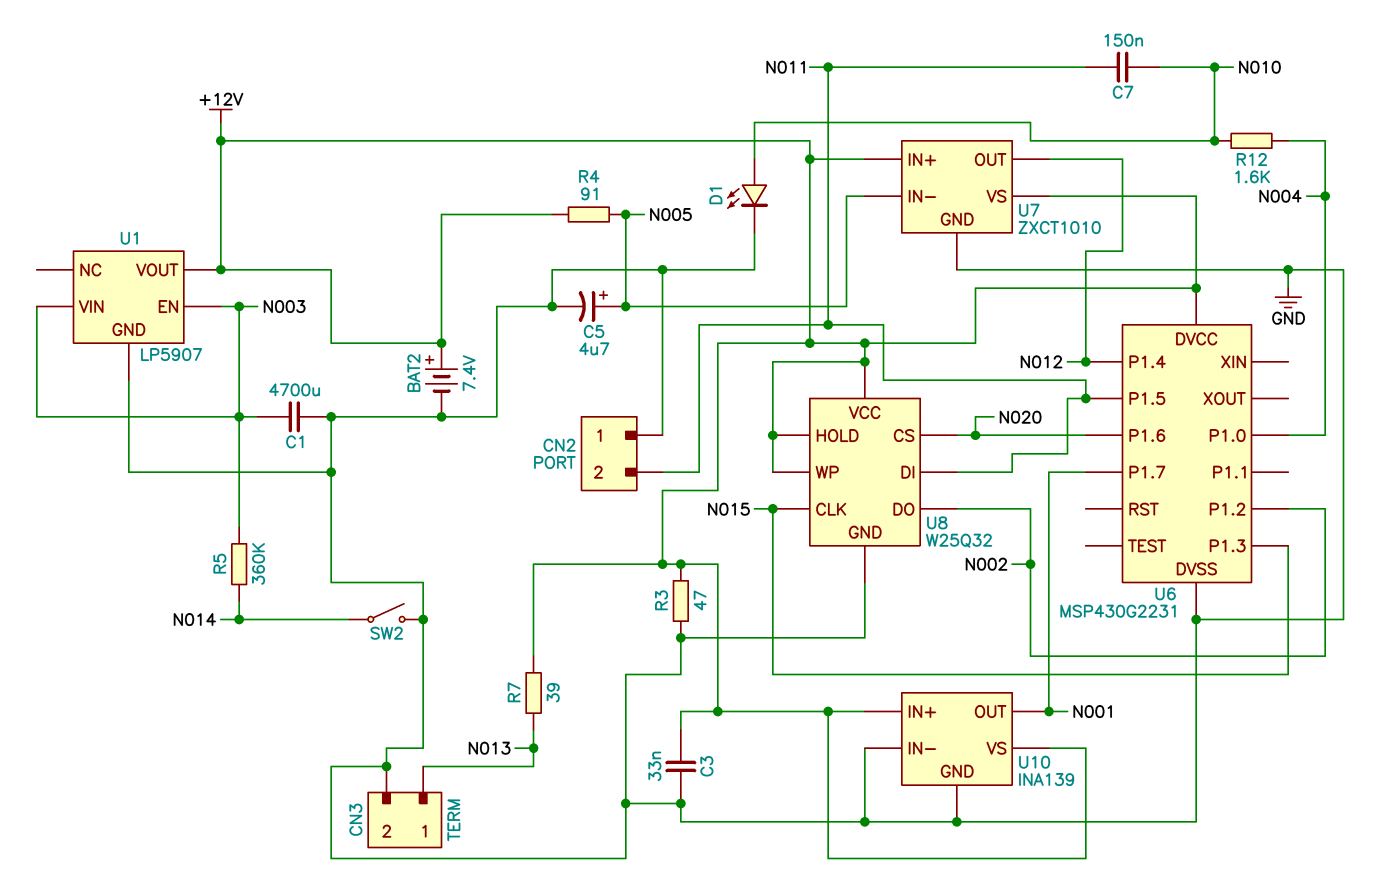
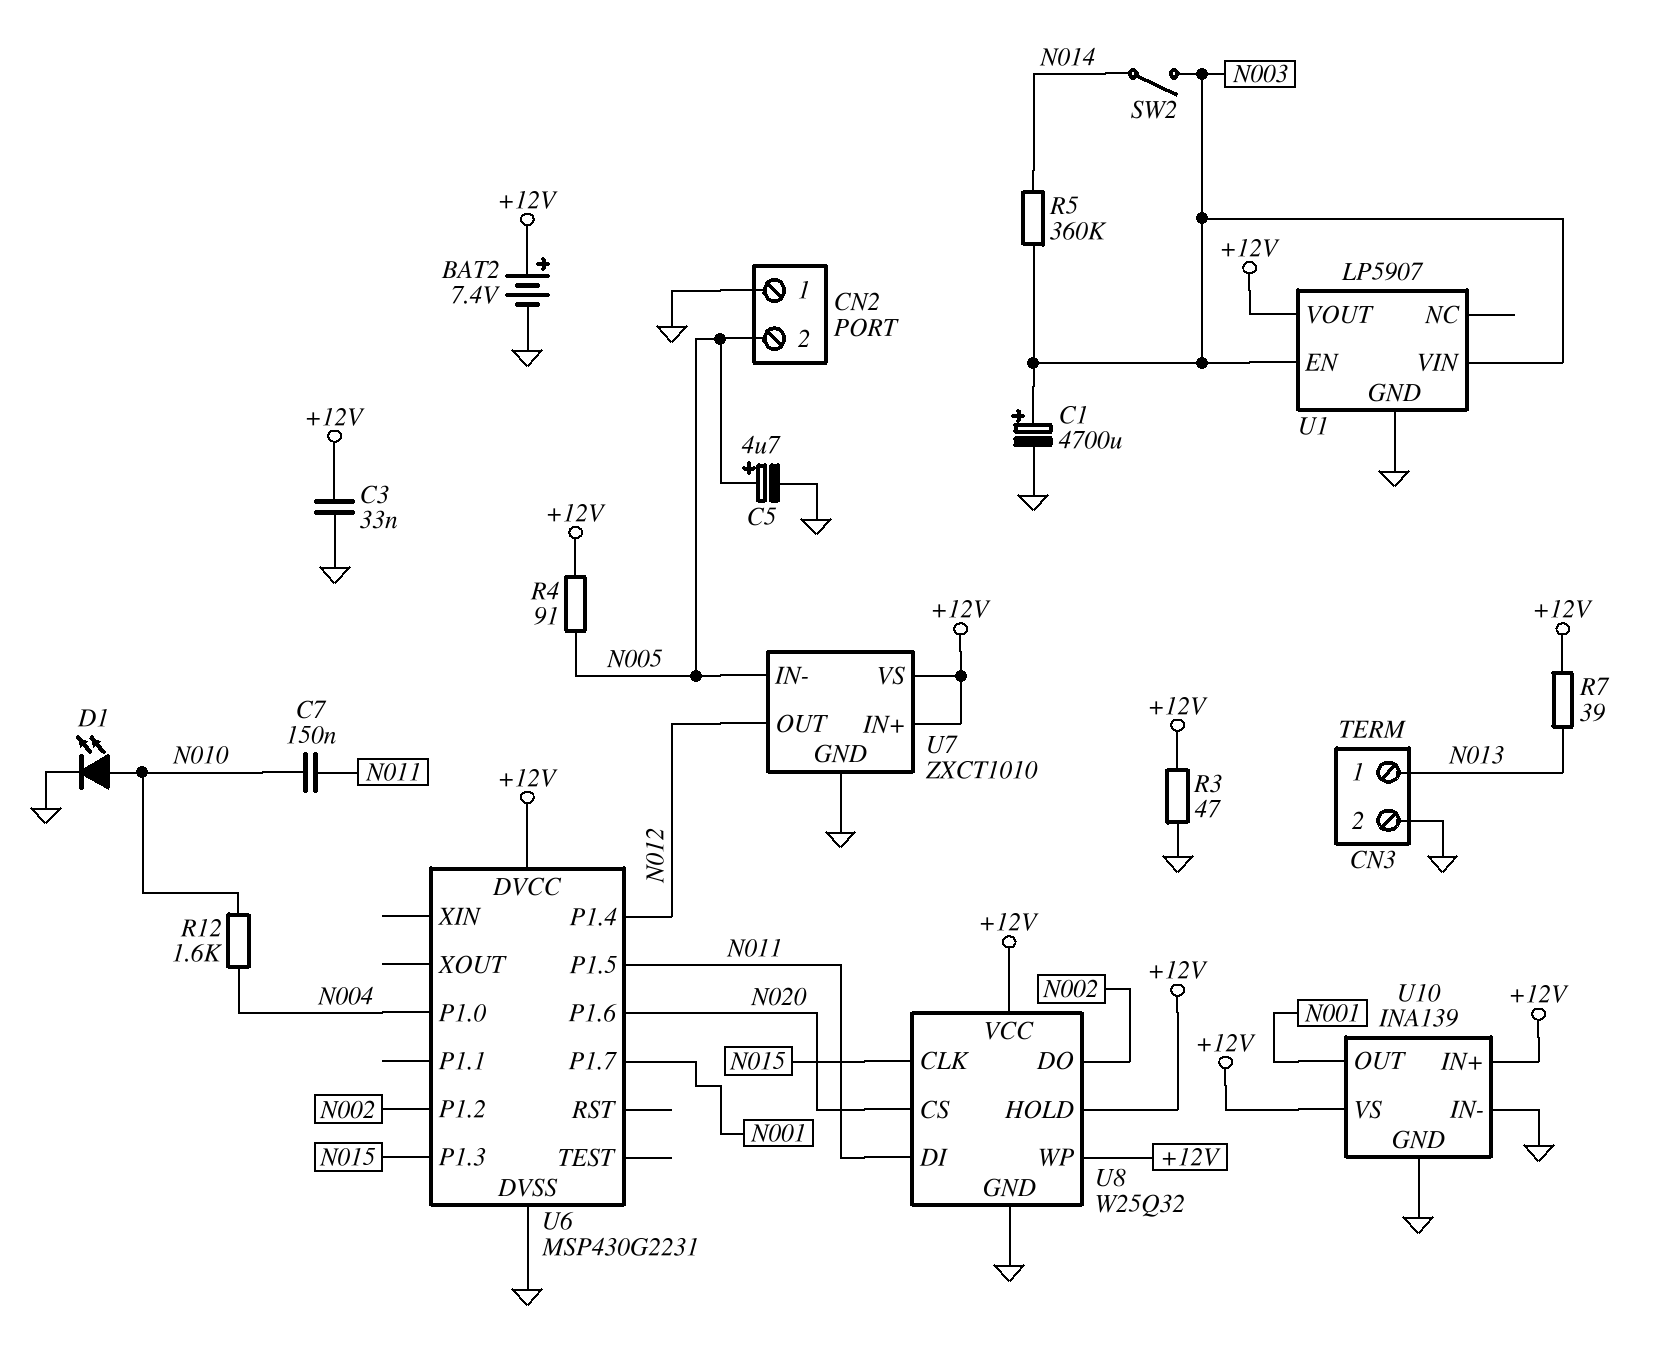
C1: 4700uF (GND, N003) -> 4700uF (plus N003, minus GND)
CN2 pin 2: N011 -> N005
SW2: switch (GND, N014) -> switch (N003, N014)

